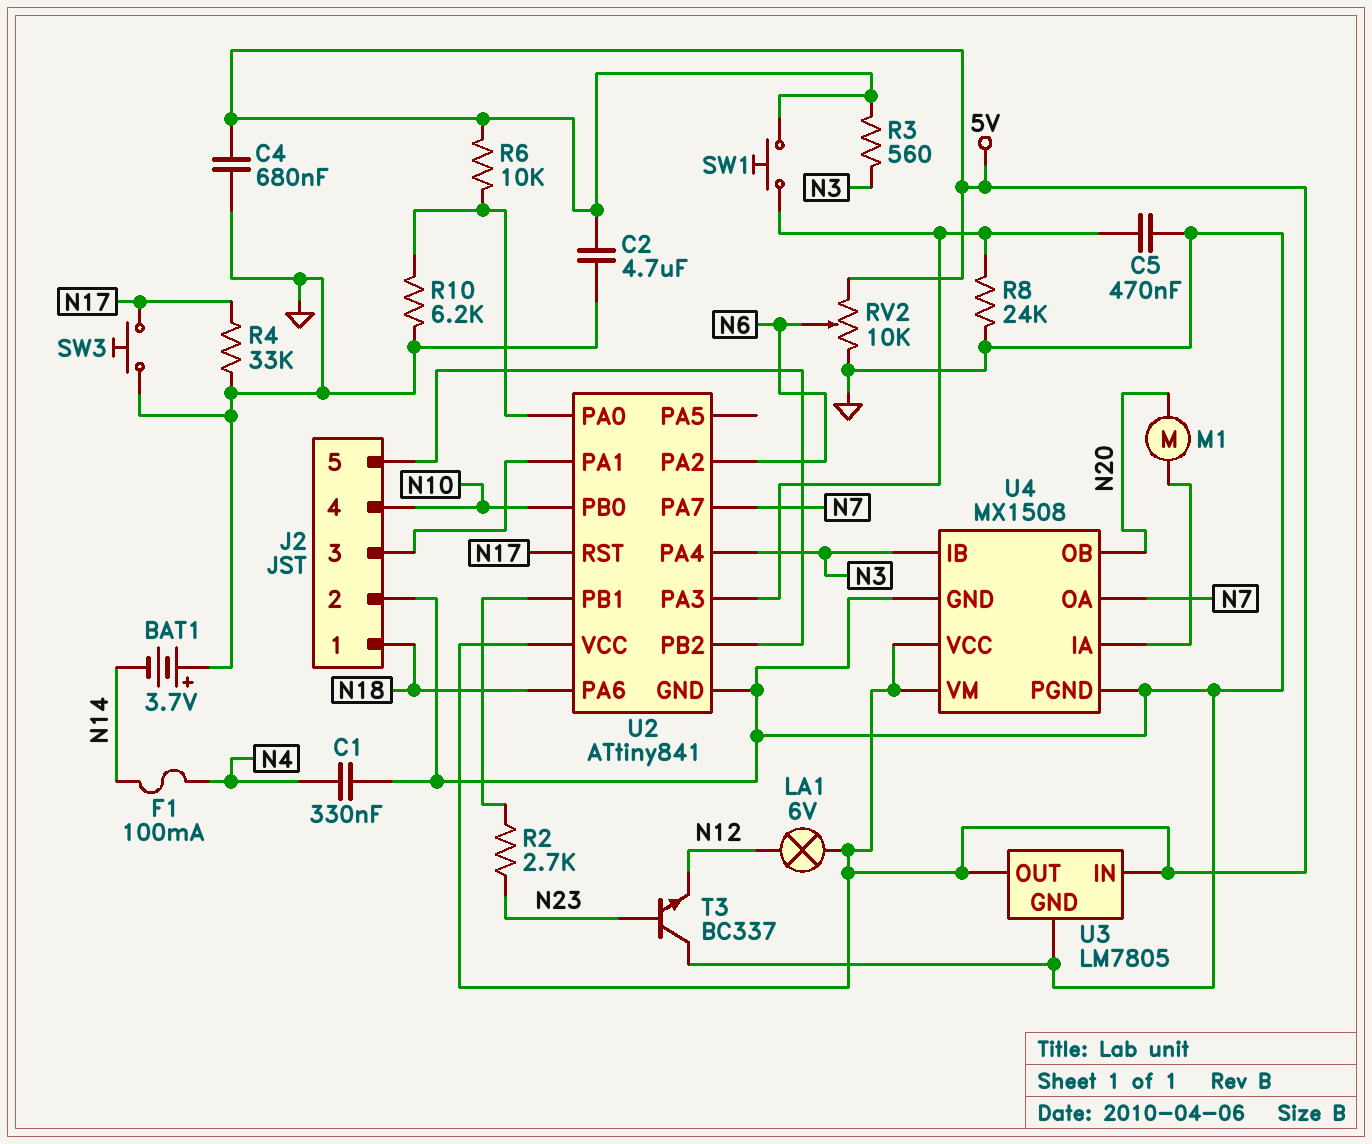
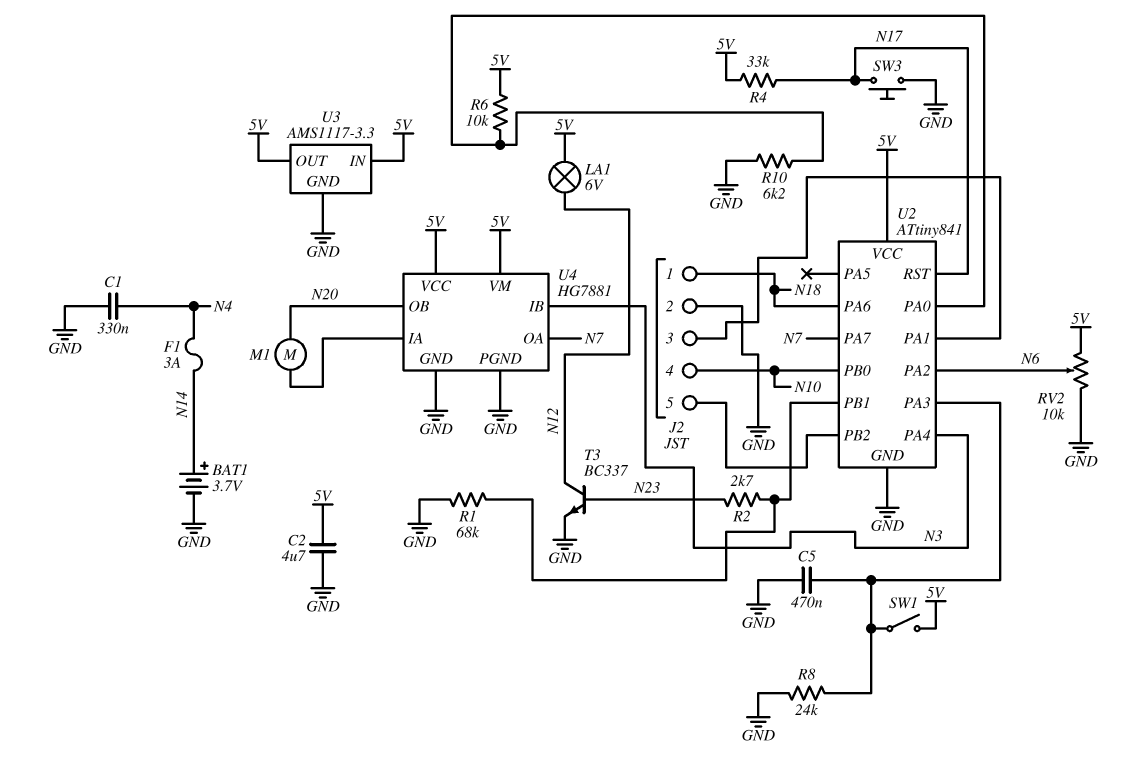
BAT1: 3.7V (plus GND, minus N14) -> 3.7V (plus N14, minus GND)
C4: 680nF (5V, GND) -> none
F1: 100mA (N4, N14) -> 3A (N4, N14)
R1: none -> 68k (GND, U2/PB1)
R3: 560 (5V, N3) -> none
R4: 33k (GND, N17) -> 33k (5V, N17)
SW1: button (5V, U2/PA3) -> switch (5V, U2/PA3)
T3: NPN BC337 (B N23, C GND, E N12) -> NPN BC337 (B N23, C N12, E GND)
U3: LM7805 -> AMS1117-3.3
U4: MX1508 -> HG7881

